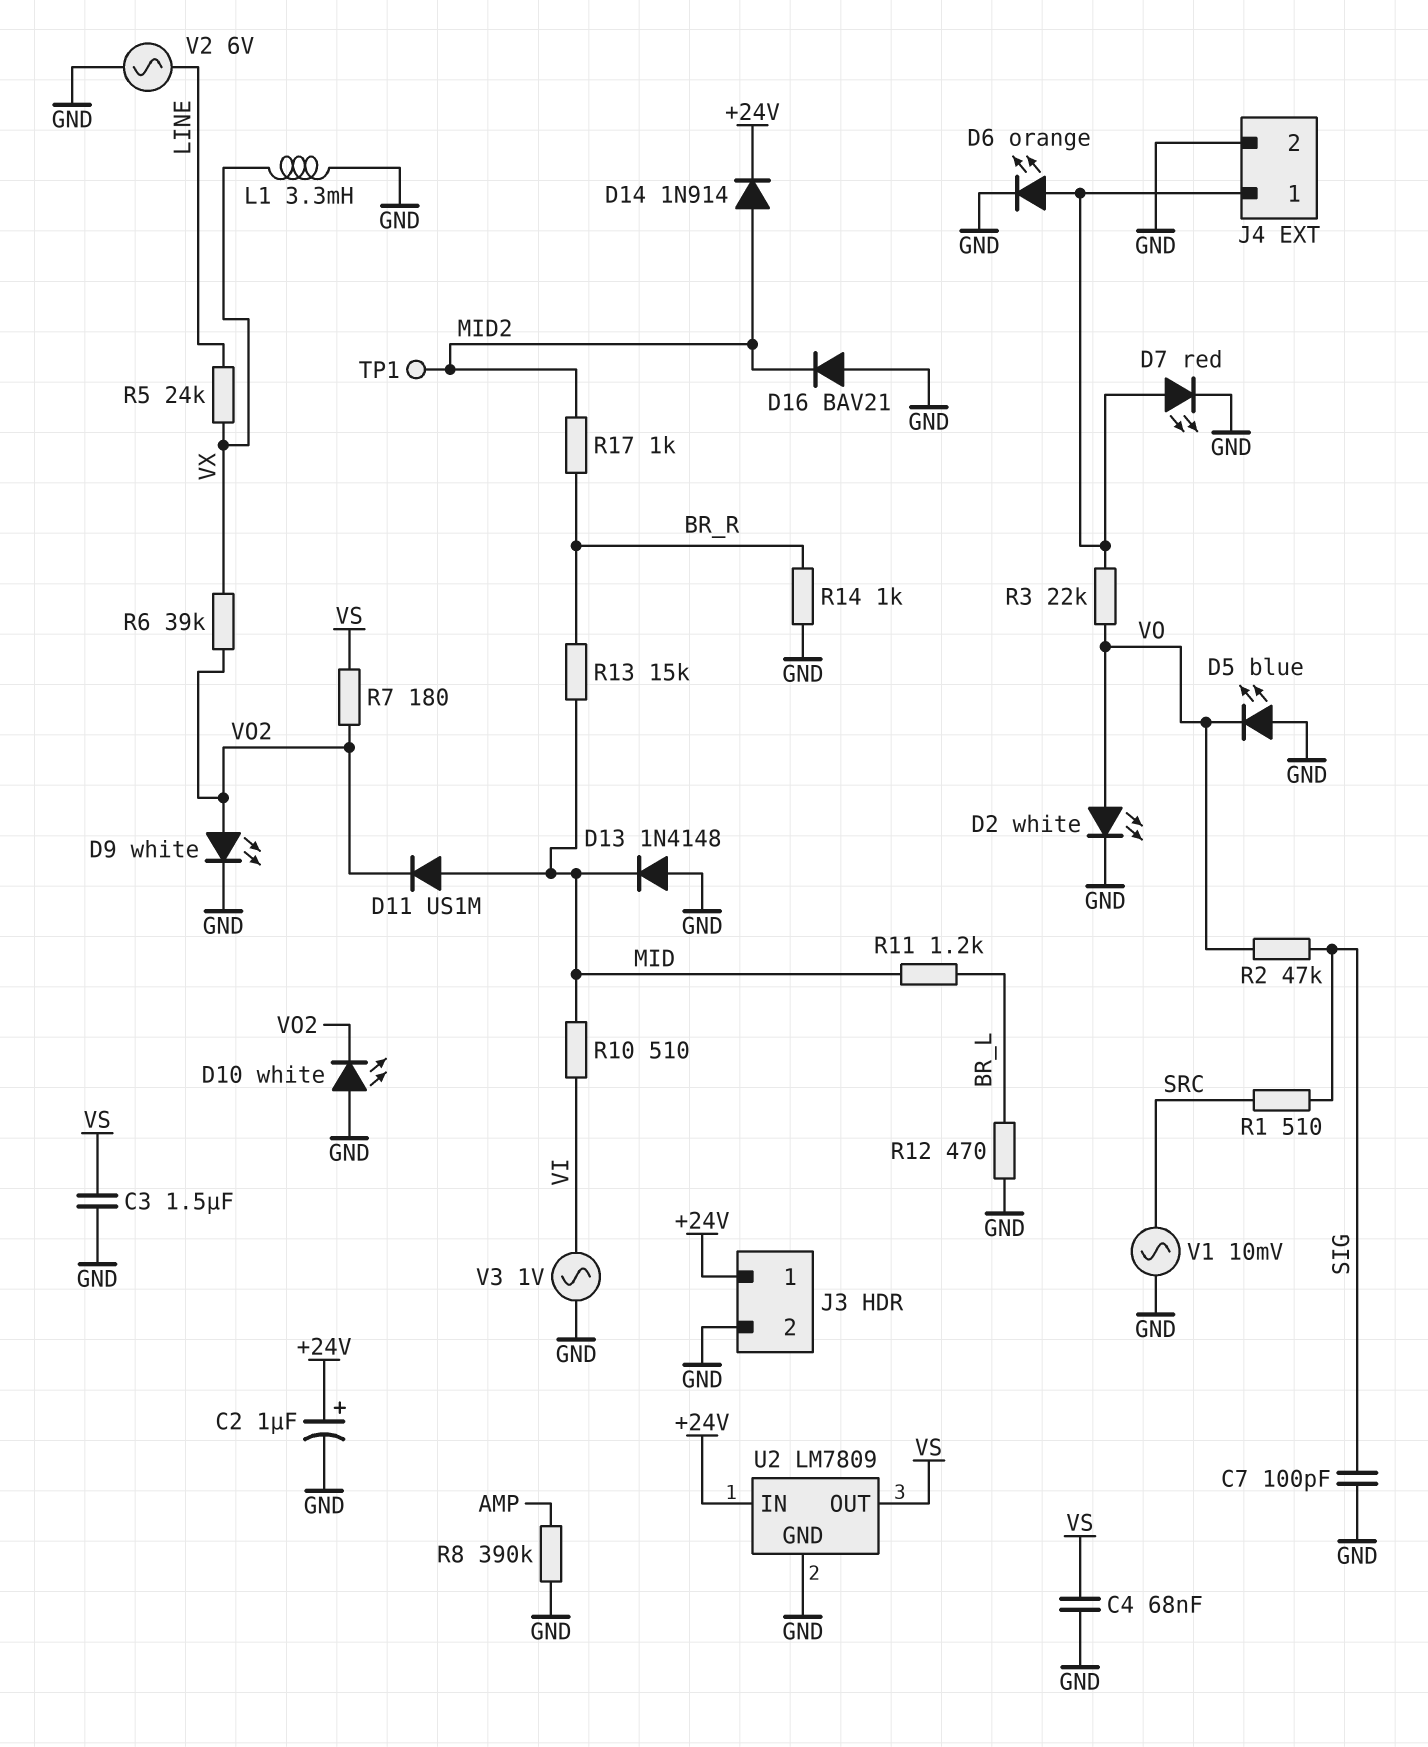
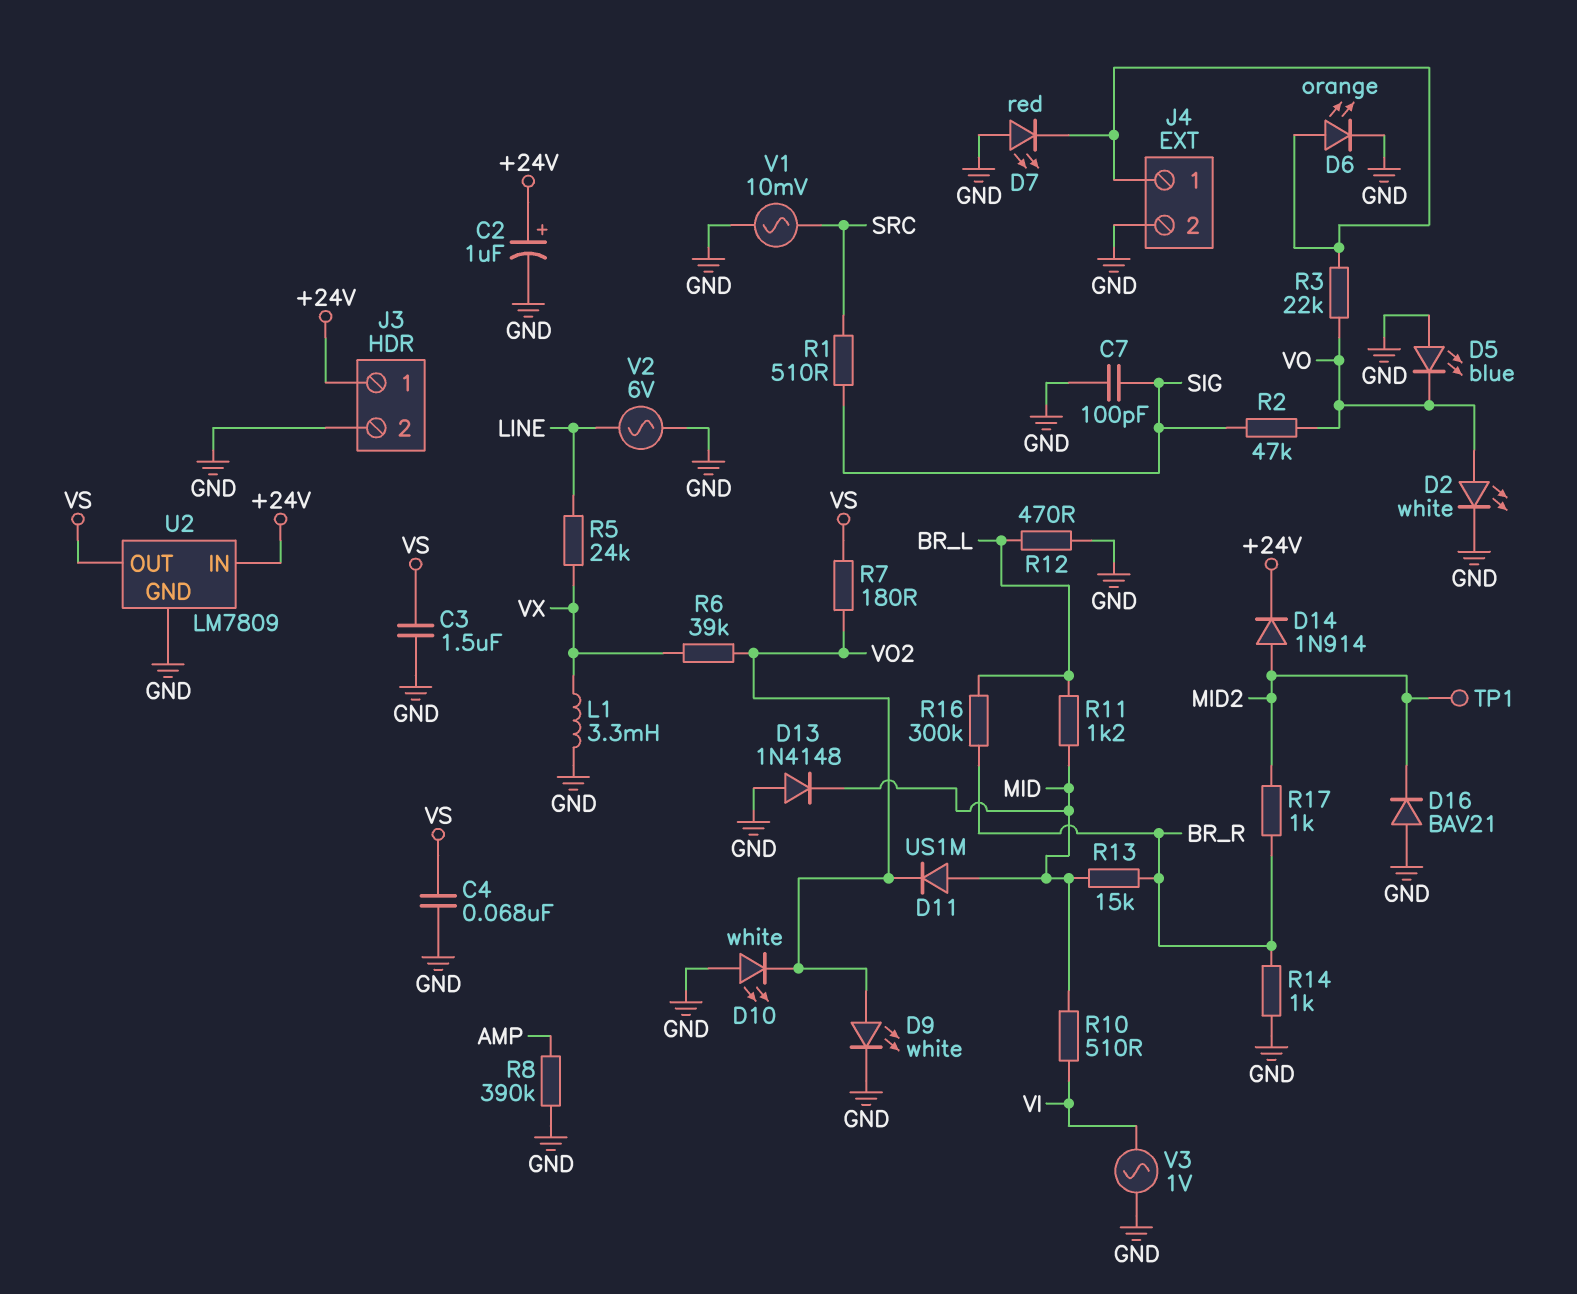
D7: LED red (A J4/1, K GND) -> LED red (A GND, K J4/1)
R16: none -> 300k (BR_L, BR_R)

